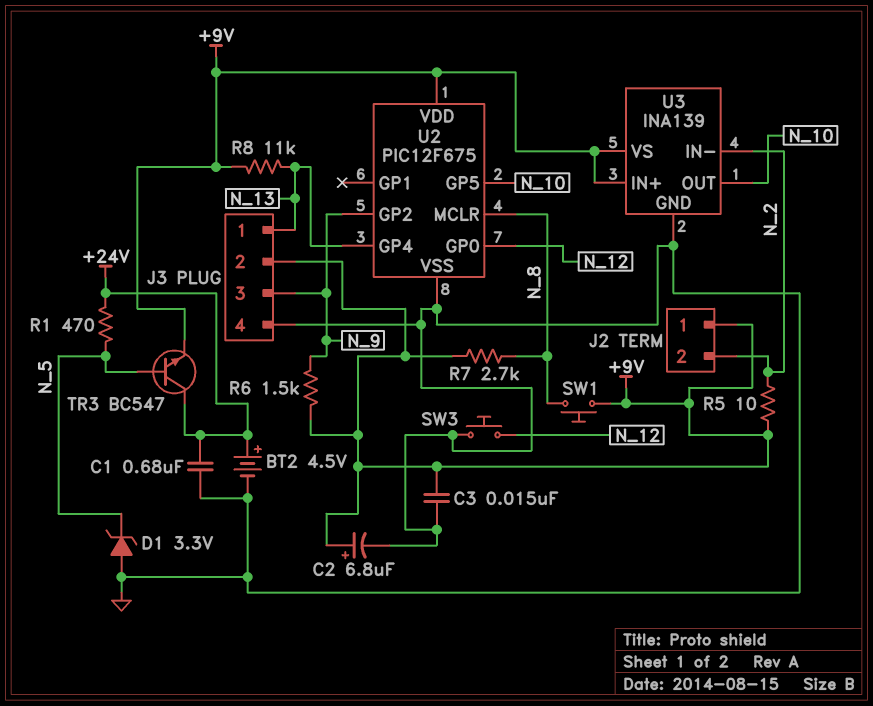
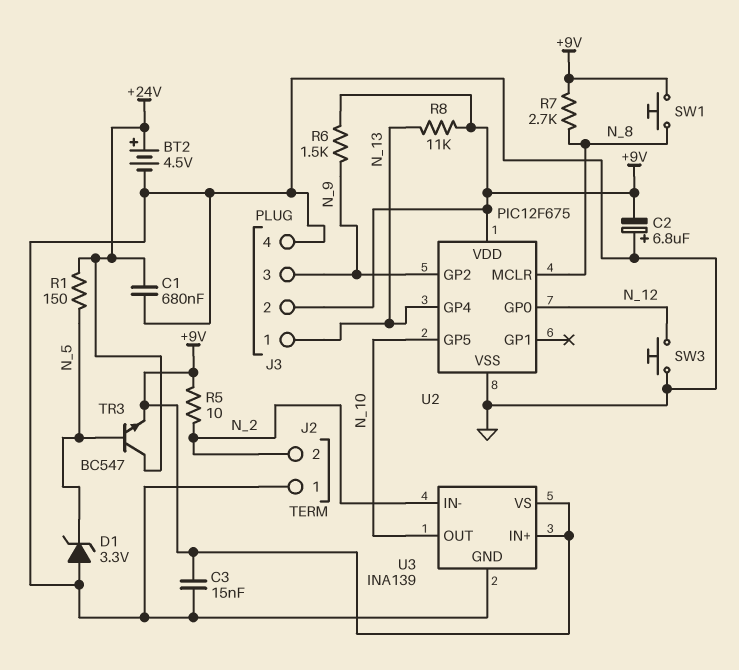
C2: 6.8uF (plus +9V, minus GND) -> 6.8uF (plus GND, minus +9V)
J2 pin 1: +9V -> GND
R1: 470 (+24V, N_5) -> 150 (+24V, N_5)

